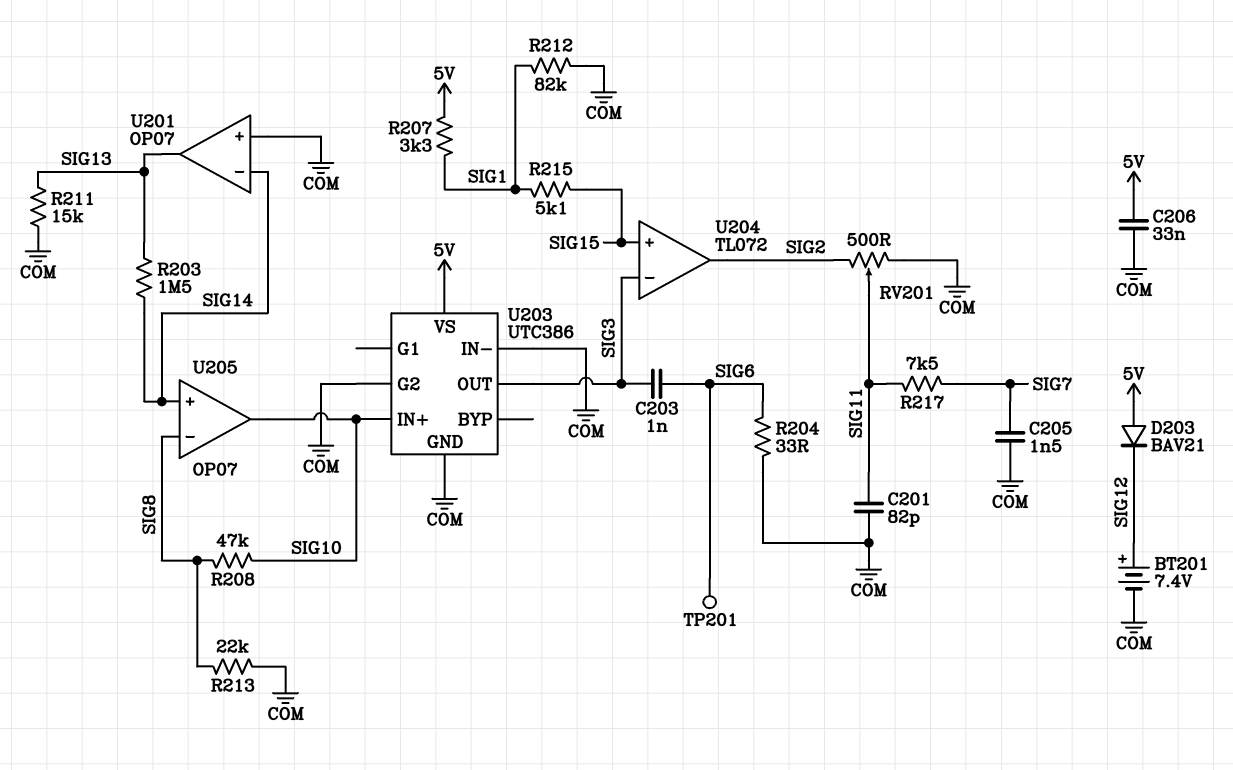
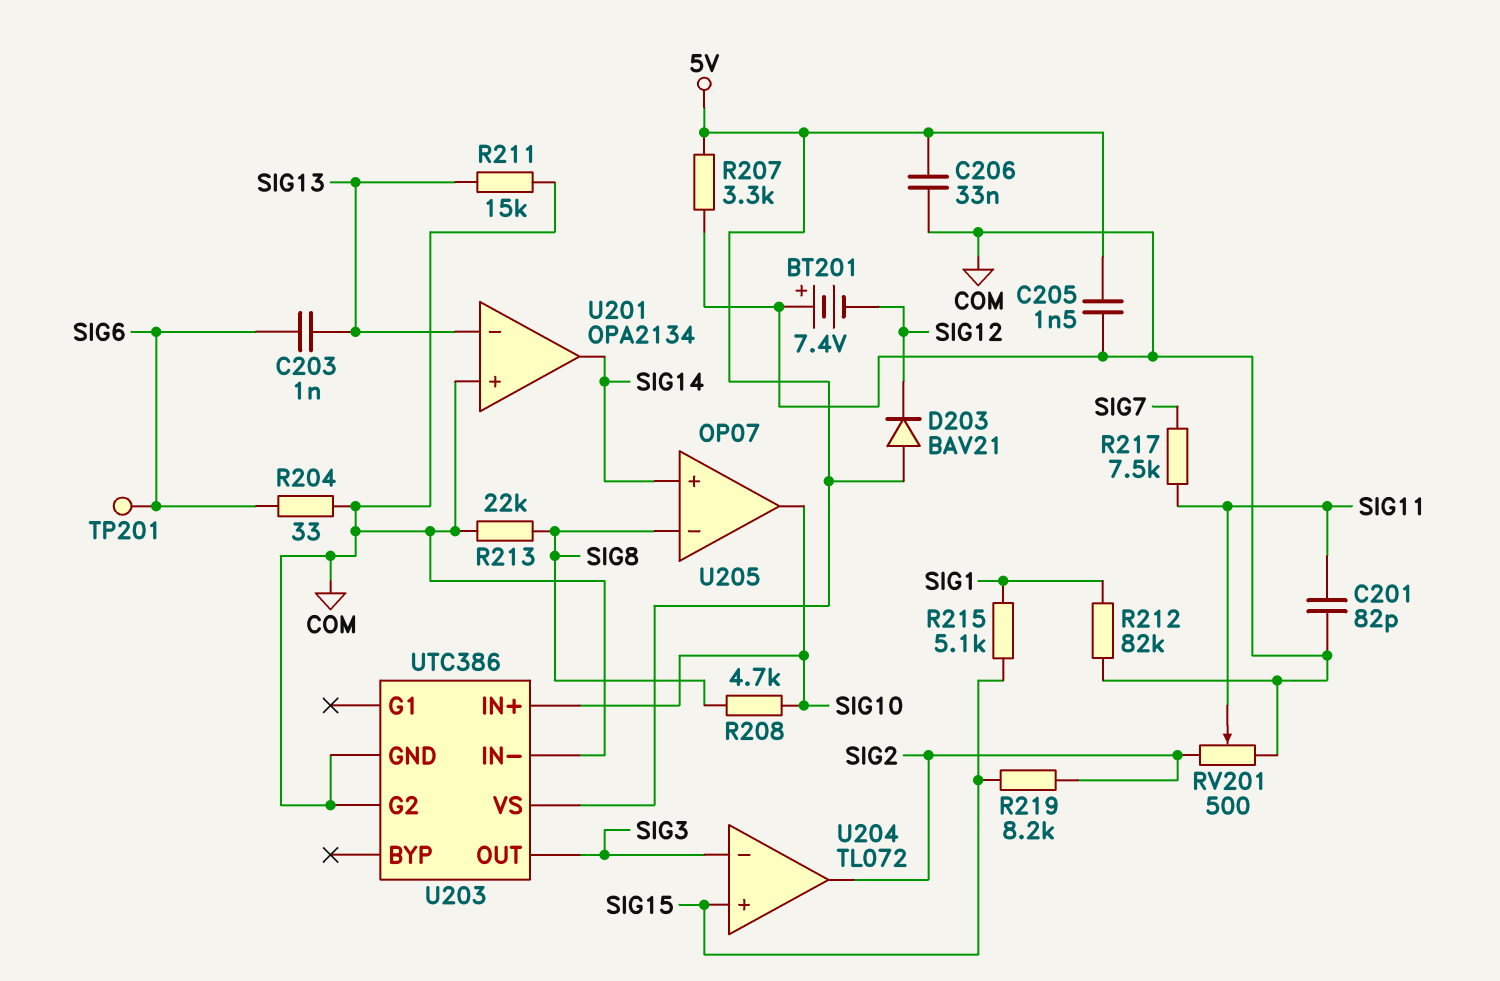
BT201: 7.4V (plus SIG12, minus COM) -> 7.4V (plus COM, minus SIG12)
C203: 1nF (SIG3, SIG6) -> 1nF (SIG6, SIG13)
C205: 1.5nF (COM, SIG7) -> 1.5nF (5V, COM)
R203: 1.5M (SIG13, SIG14) -> none
R207: 3.3k (5V, SIG1) -> 3.3k (5V, COM)
R208: 47k (SIG8, SIG10) -> 4.7k (SIG8, SIG10)
R219: none -> 8.2k (SIG2, SIG15)
U201: OP07 -> OPA2134
U201 pin in-: SIG14 -> SIG13
U201 pin out: SIG13 -> SIG14

